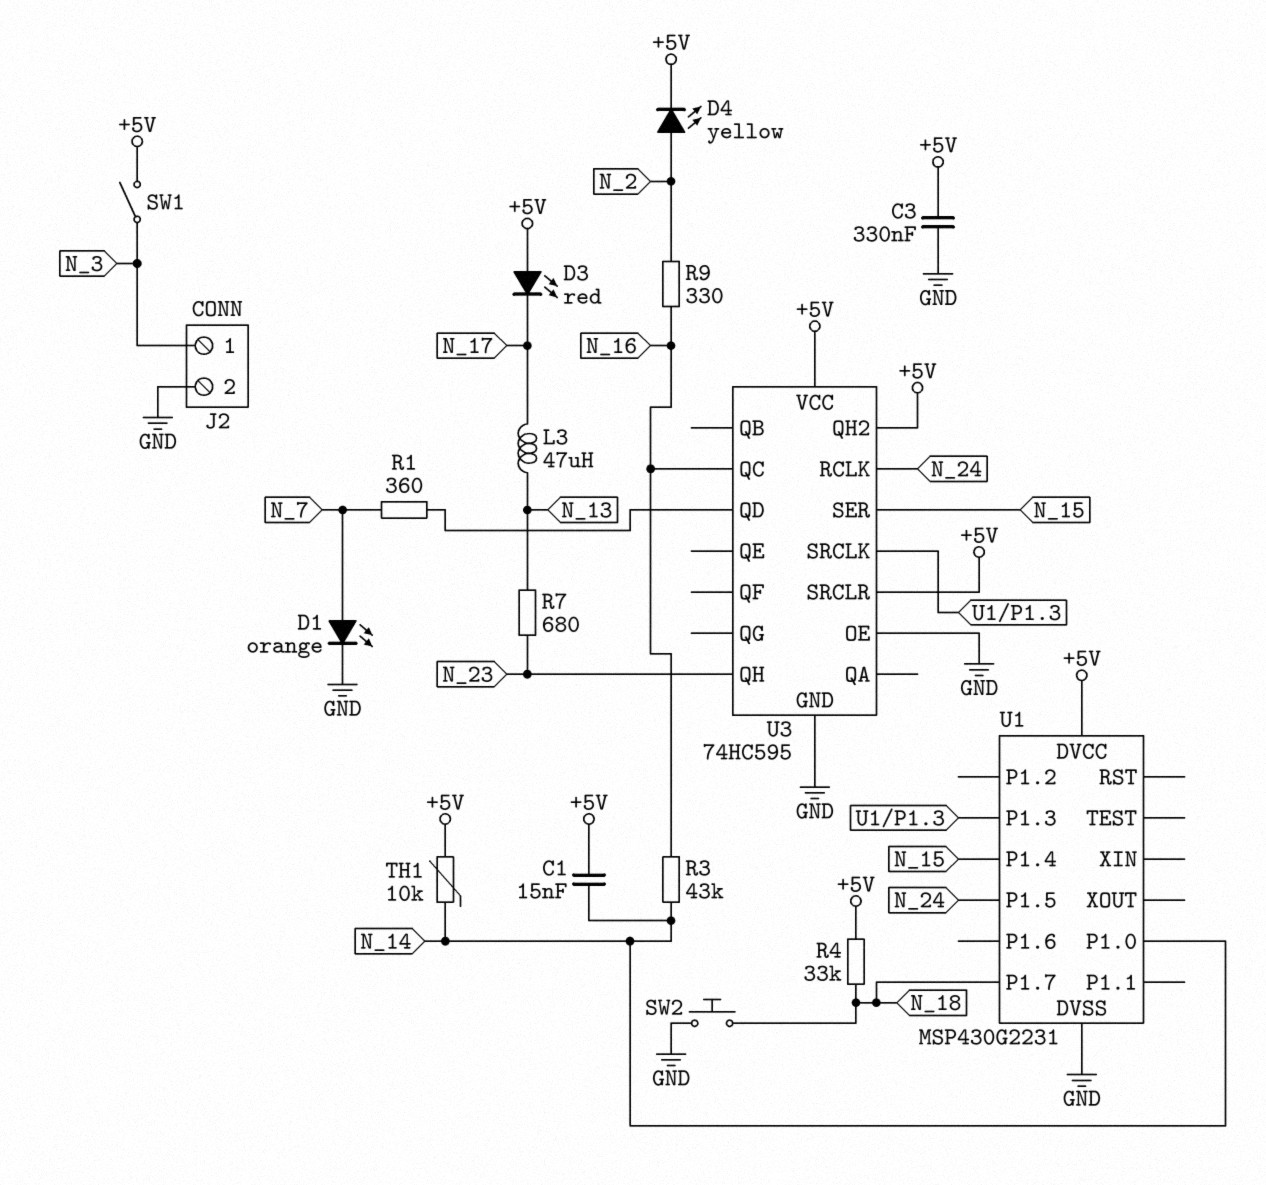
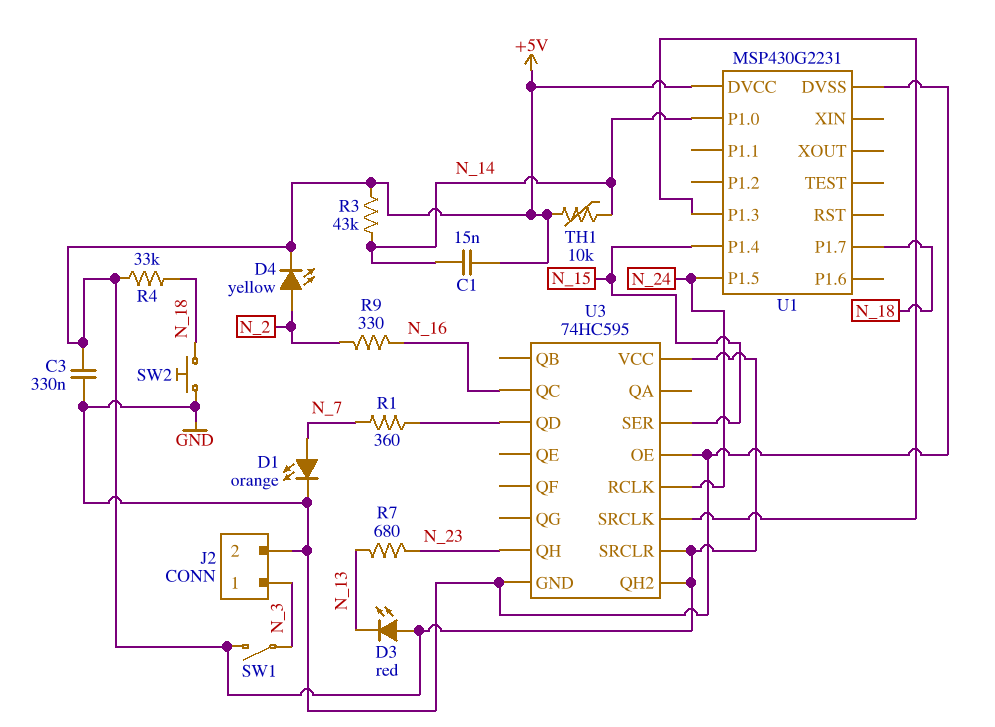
D3: LED red (A +5V, K N_17) -> LED red (A +5V, K N_13)
L3: 47uH (N_13, N_17) -> none
R3: 43k (N_14, N_16) -> 43k (+5V, N_14)

